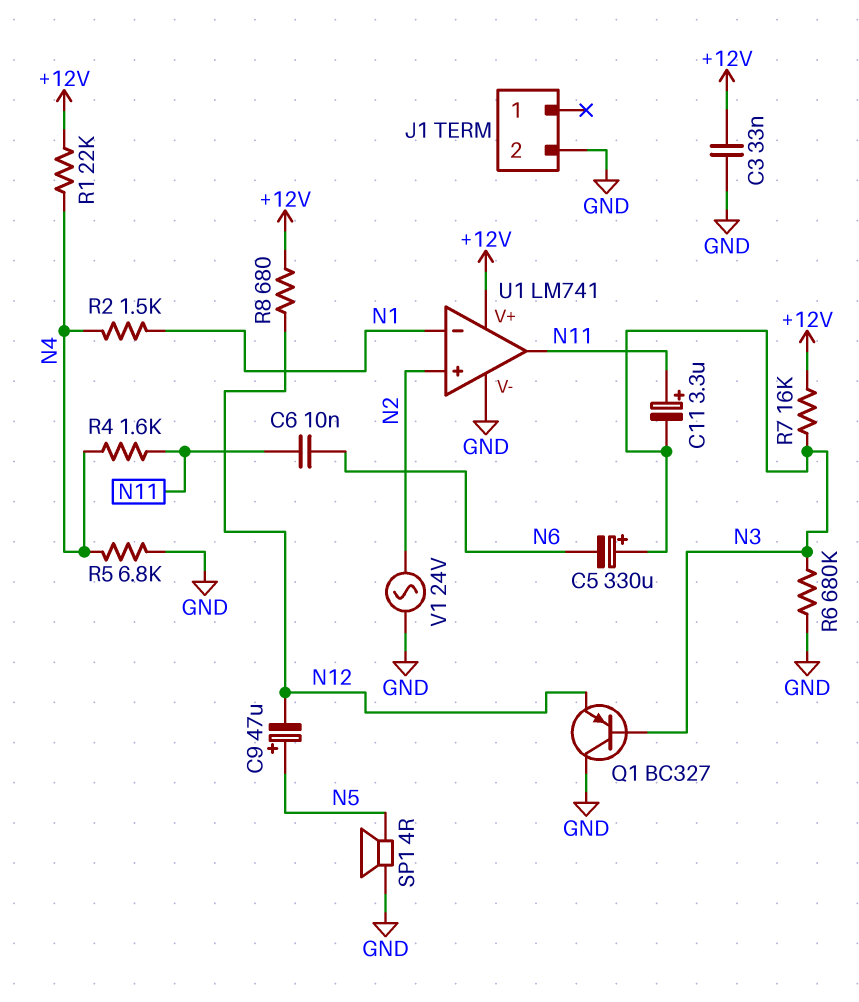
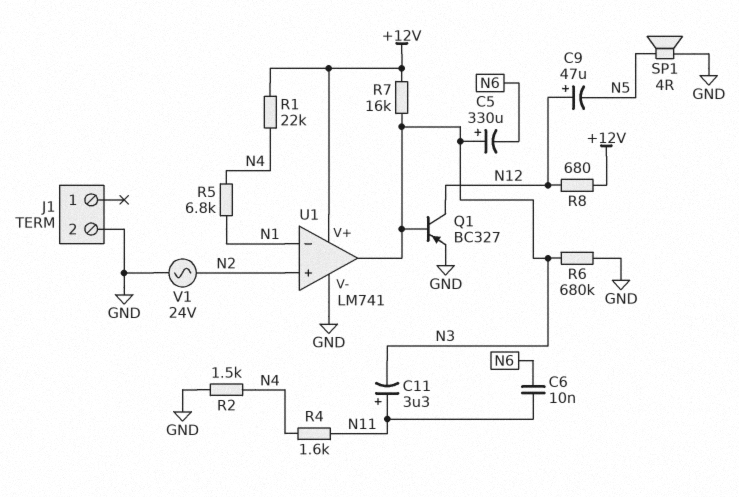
C3: 33nF (+12V, GND) -> none
C9: 47uF (plus N5, minus N12) -> 47uF (plus N12, minus N5)
Q1: PNP BC327 (B N3, C GND, E N12) -> PNP BC327 (B N3, C N12, E GND)
R2: 1.5k (N1, N4) -> 1.5k (GND, N4)
R5: 6.8k (GND, N4) -> 6.8k (N1, N4)
U1 pin out: N11 -> N3

